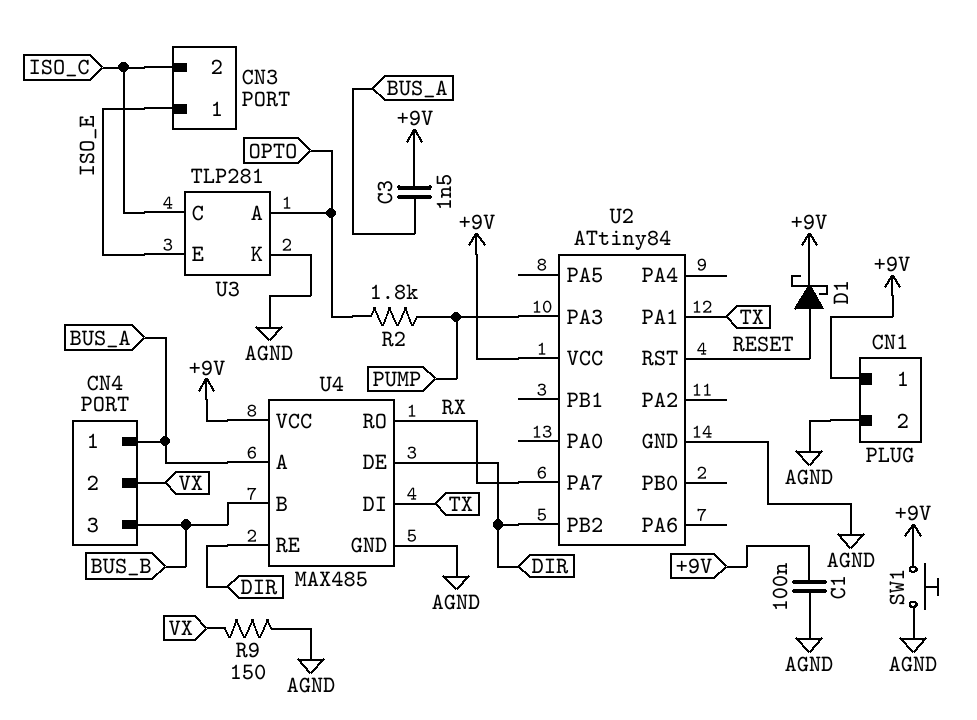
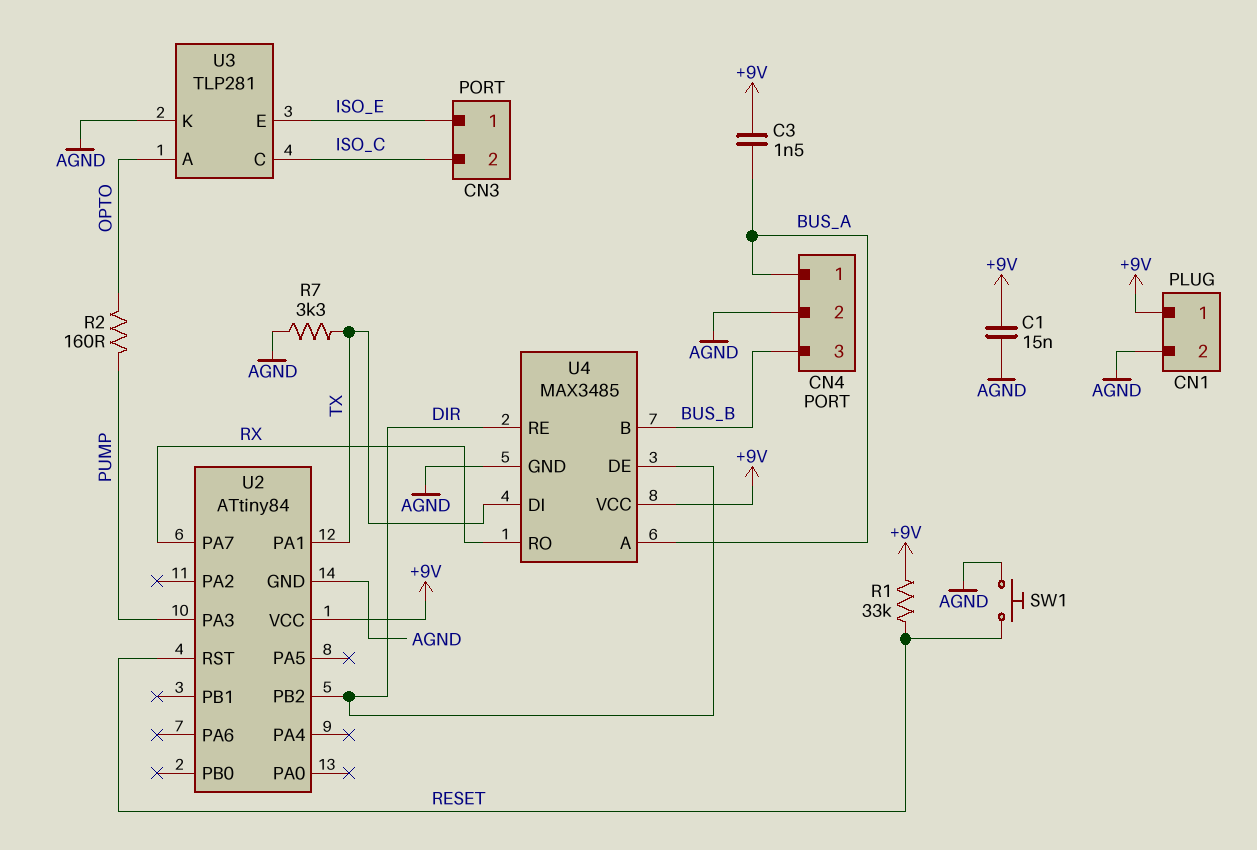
C1: 100nF (+9V, AGND) -> 15nF (+9V, AGND)
CN4 pin 2: VX -> AGND
D1: schottky (A RESET, K +9V) -> none
R1: none -> 33k (+9V, RESET)
R2: 1.8k (OPTO, PUMP) -> 160 (OPTO, PUMP)
R7: none -> 3.3k (AGND, TX)
R9: 150 (AGND, VX) -> none
SW1: button (+9V, AGND) -> button (AGND, RESET)
U4: MAX485 -> MAX3485

